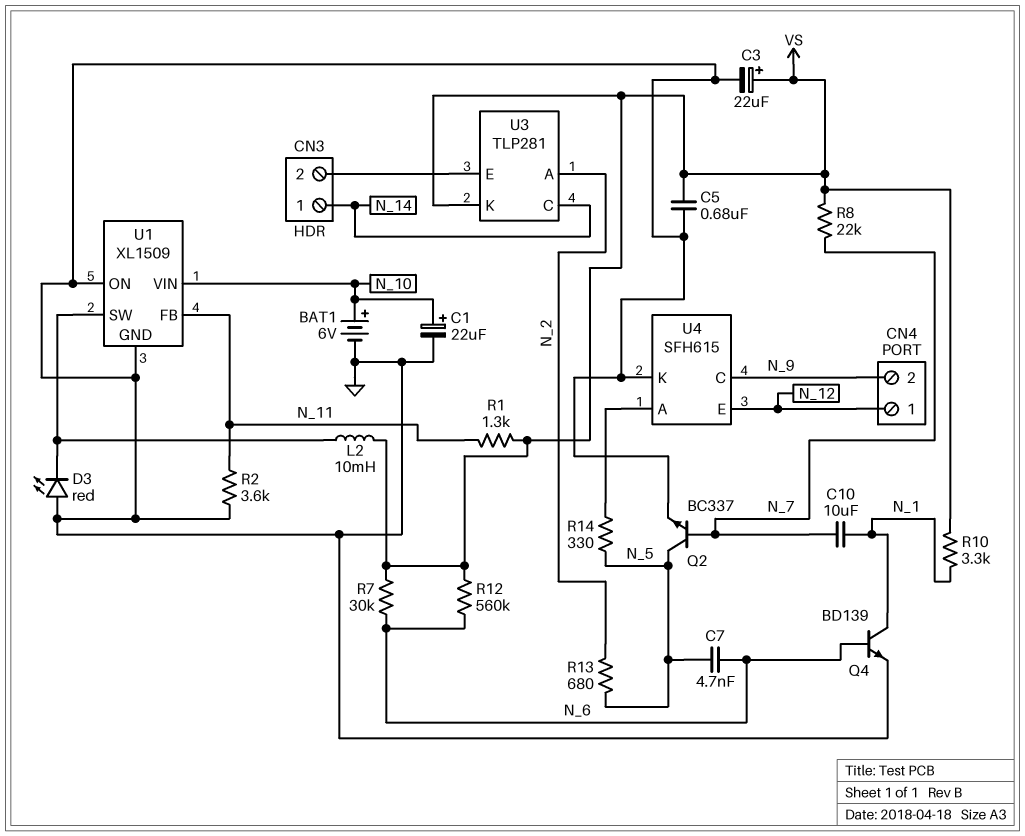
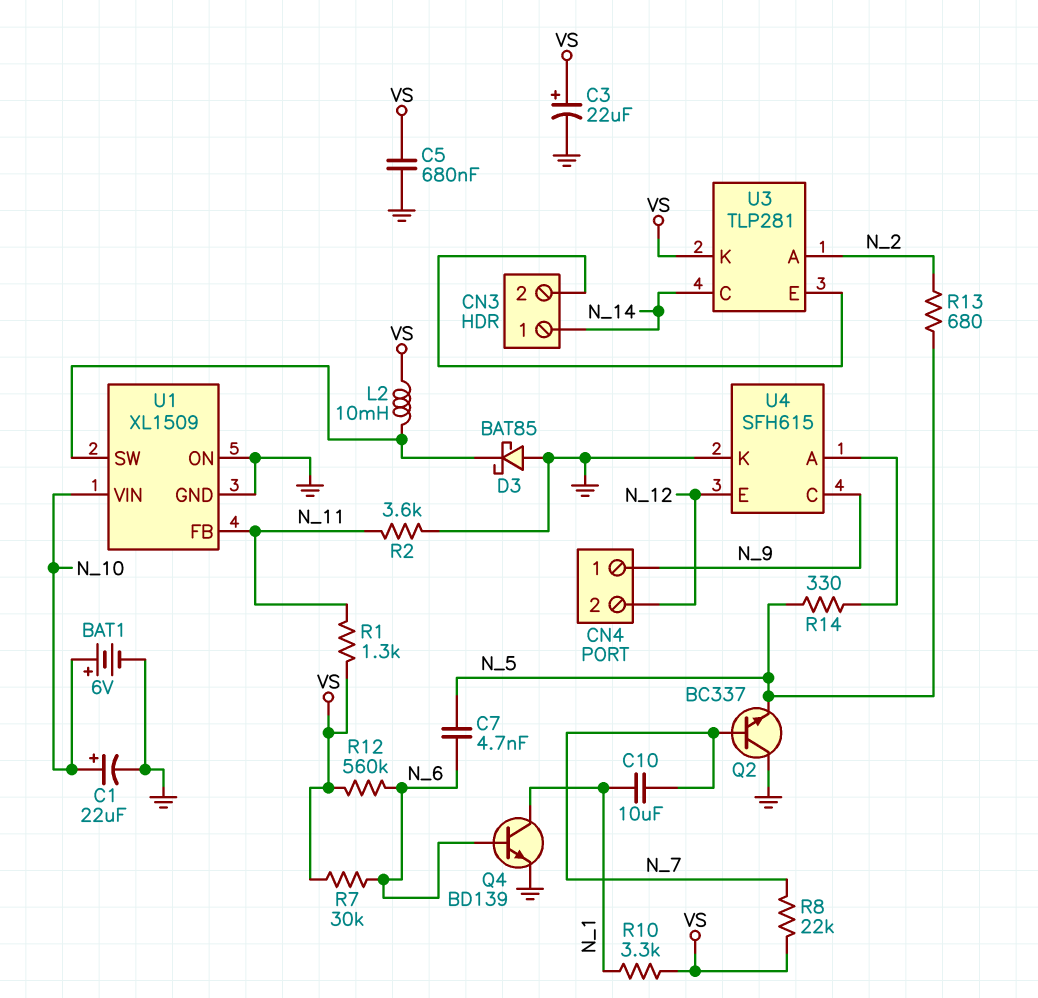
CN4 pin 1: N_12 -> N_9
CN4 pin 2: N_9 -> N_12
D3: LED red (A GND, K U1/SW) -> schottky BAT85 (A GND, K U1/SW)
Q2: NPN BC337 (B N_7, C N_5, E GND) -> NPN BC337 (B N_7, C GND, E N_5)

